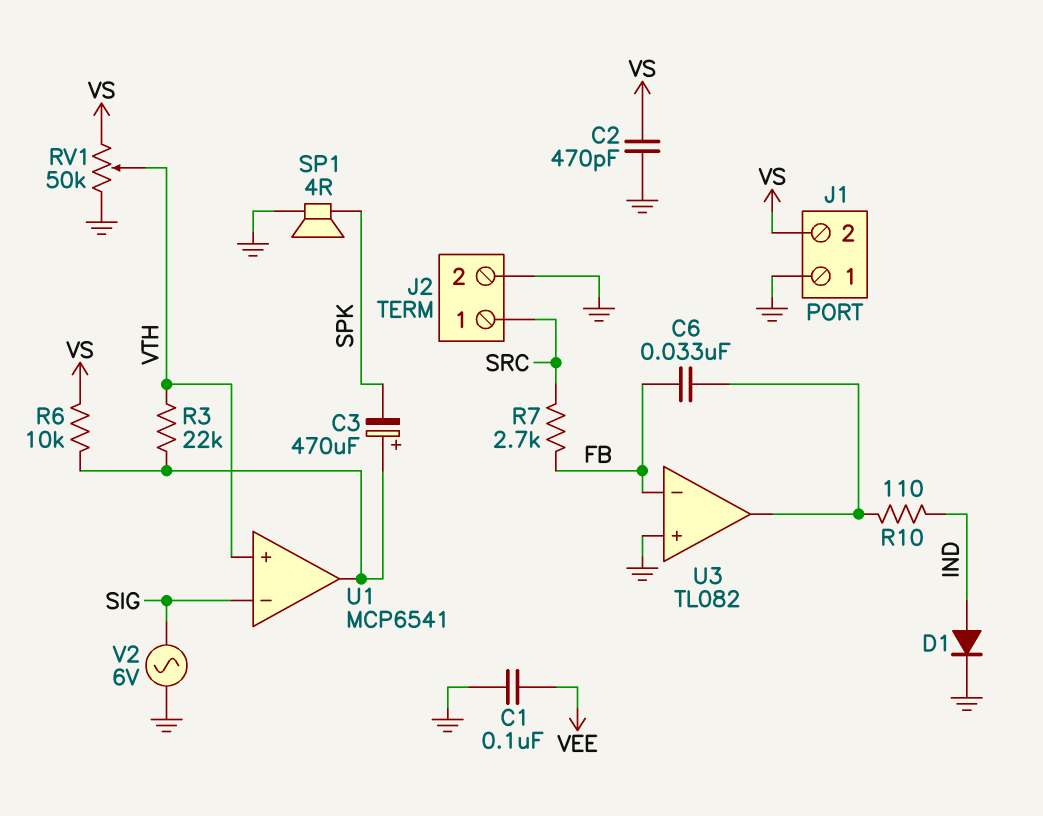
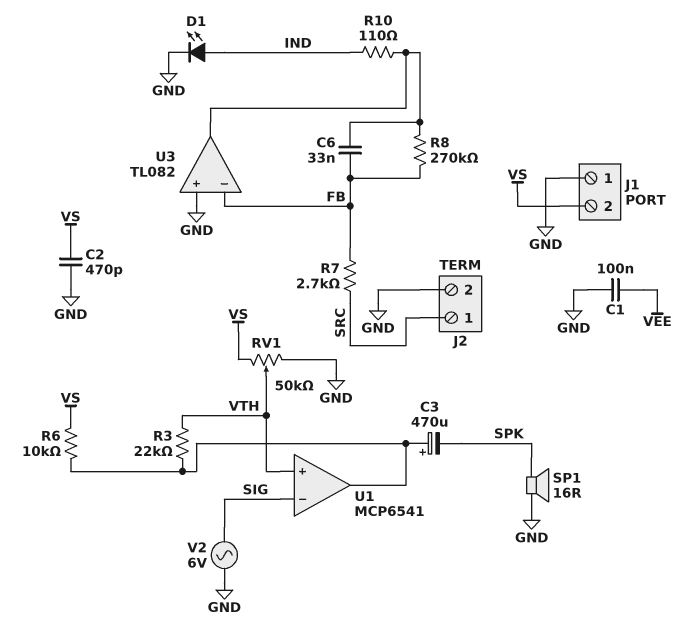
D1: diode (A IND, K GND) -> LED (A IND, K GND)
R8: none -> 270k (FB, U3/out)
SP1: speaker 4R (GND, SPK) -> speaker 16R (GND, SPK)

